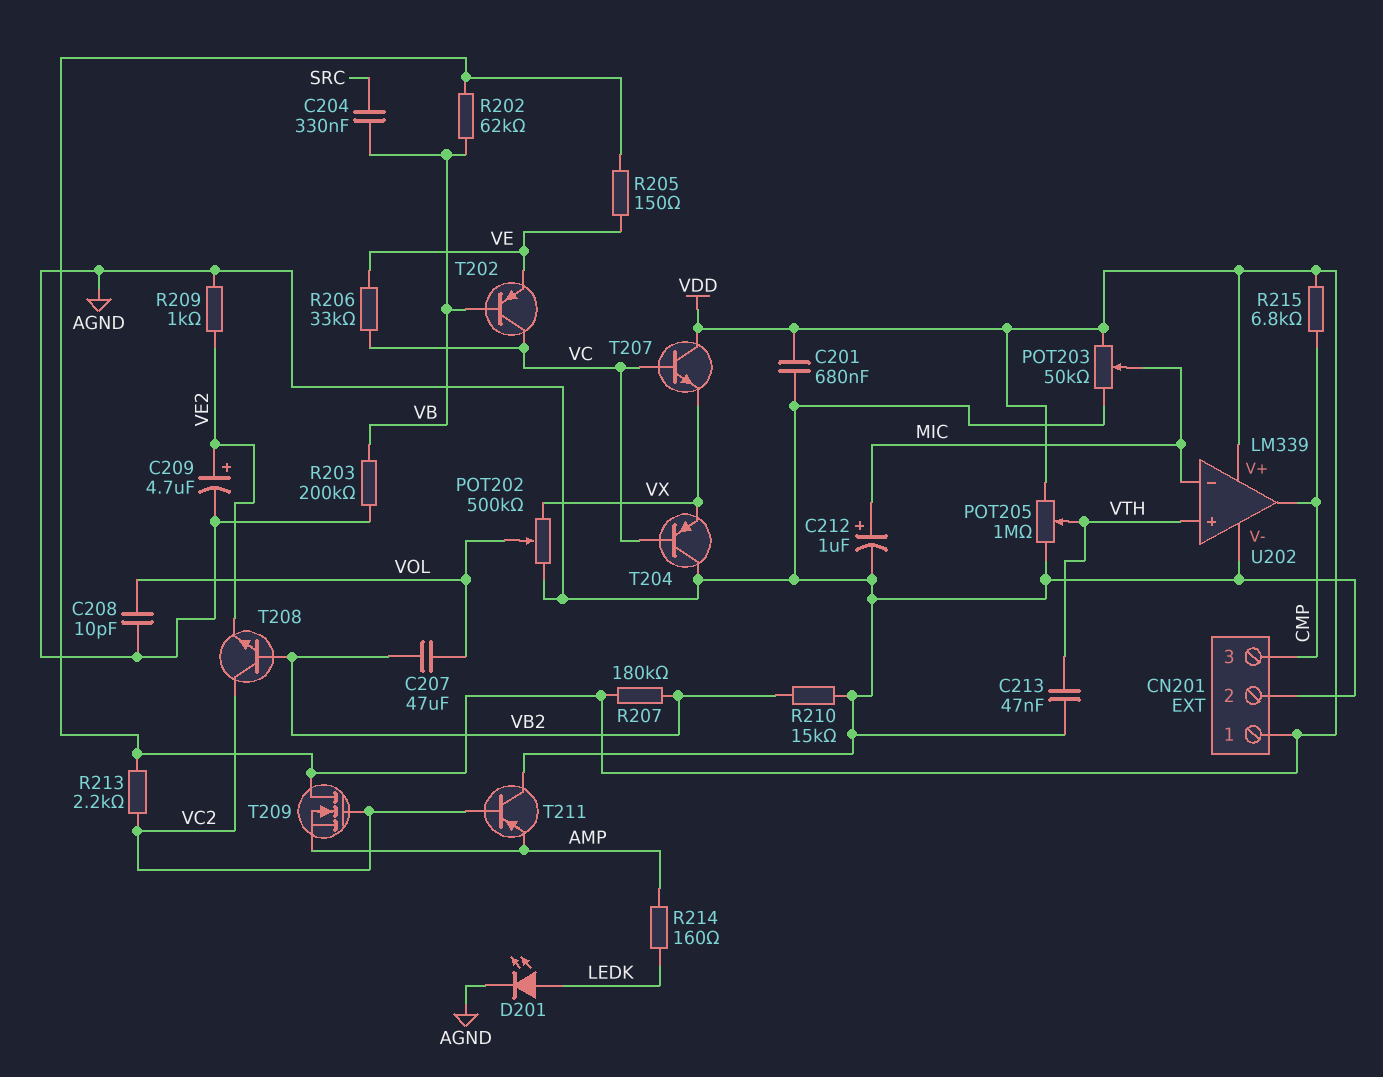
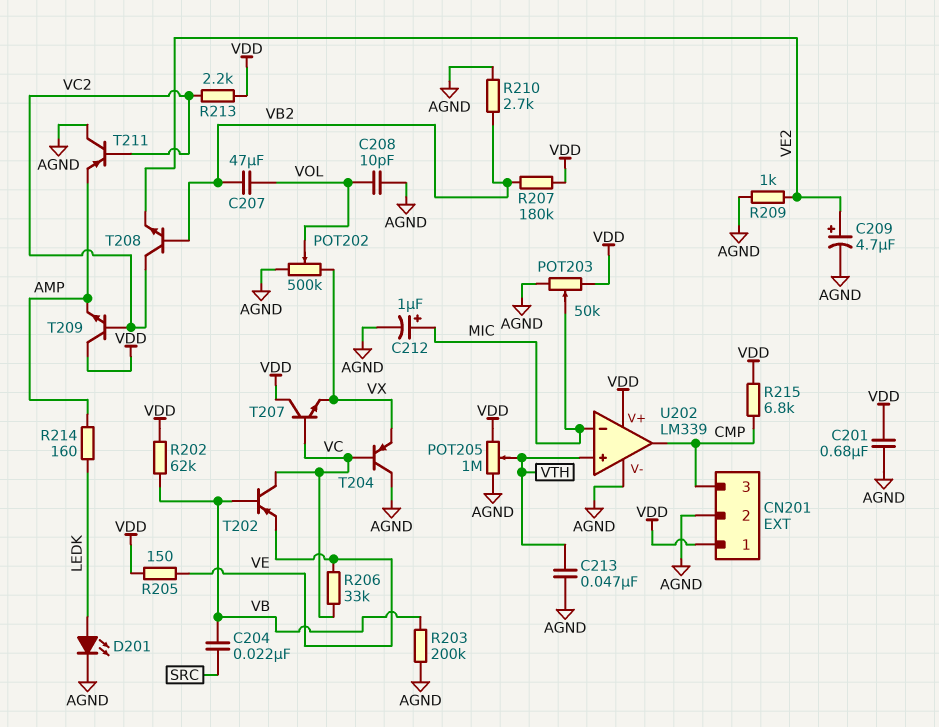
C204: 330nF (SRC, VB) -> 22nF (SRC, VB)
R210: 15k (AGND, VB2) -> 2.7k (AGND, VB2)
T209: NMOS (G VC2, D VDD, S AMP) -> NPN (B VC2, C VDD, E AMP)

